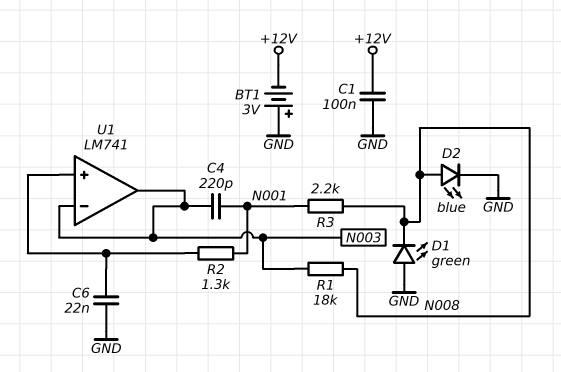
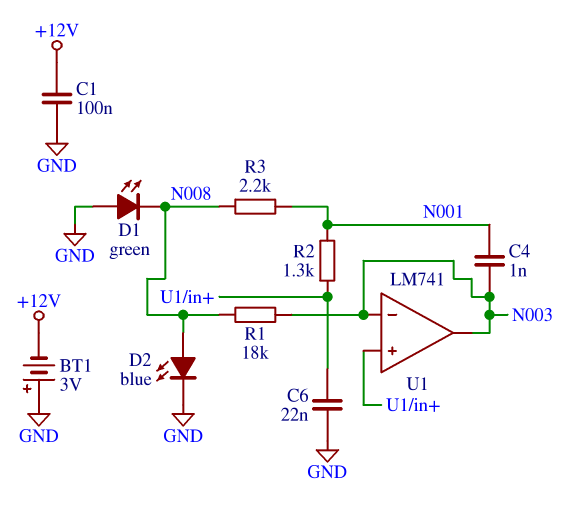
C4: 220pF (N001, N003) -> 1nF (N001, N003)

